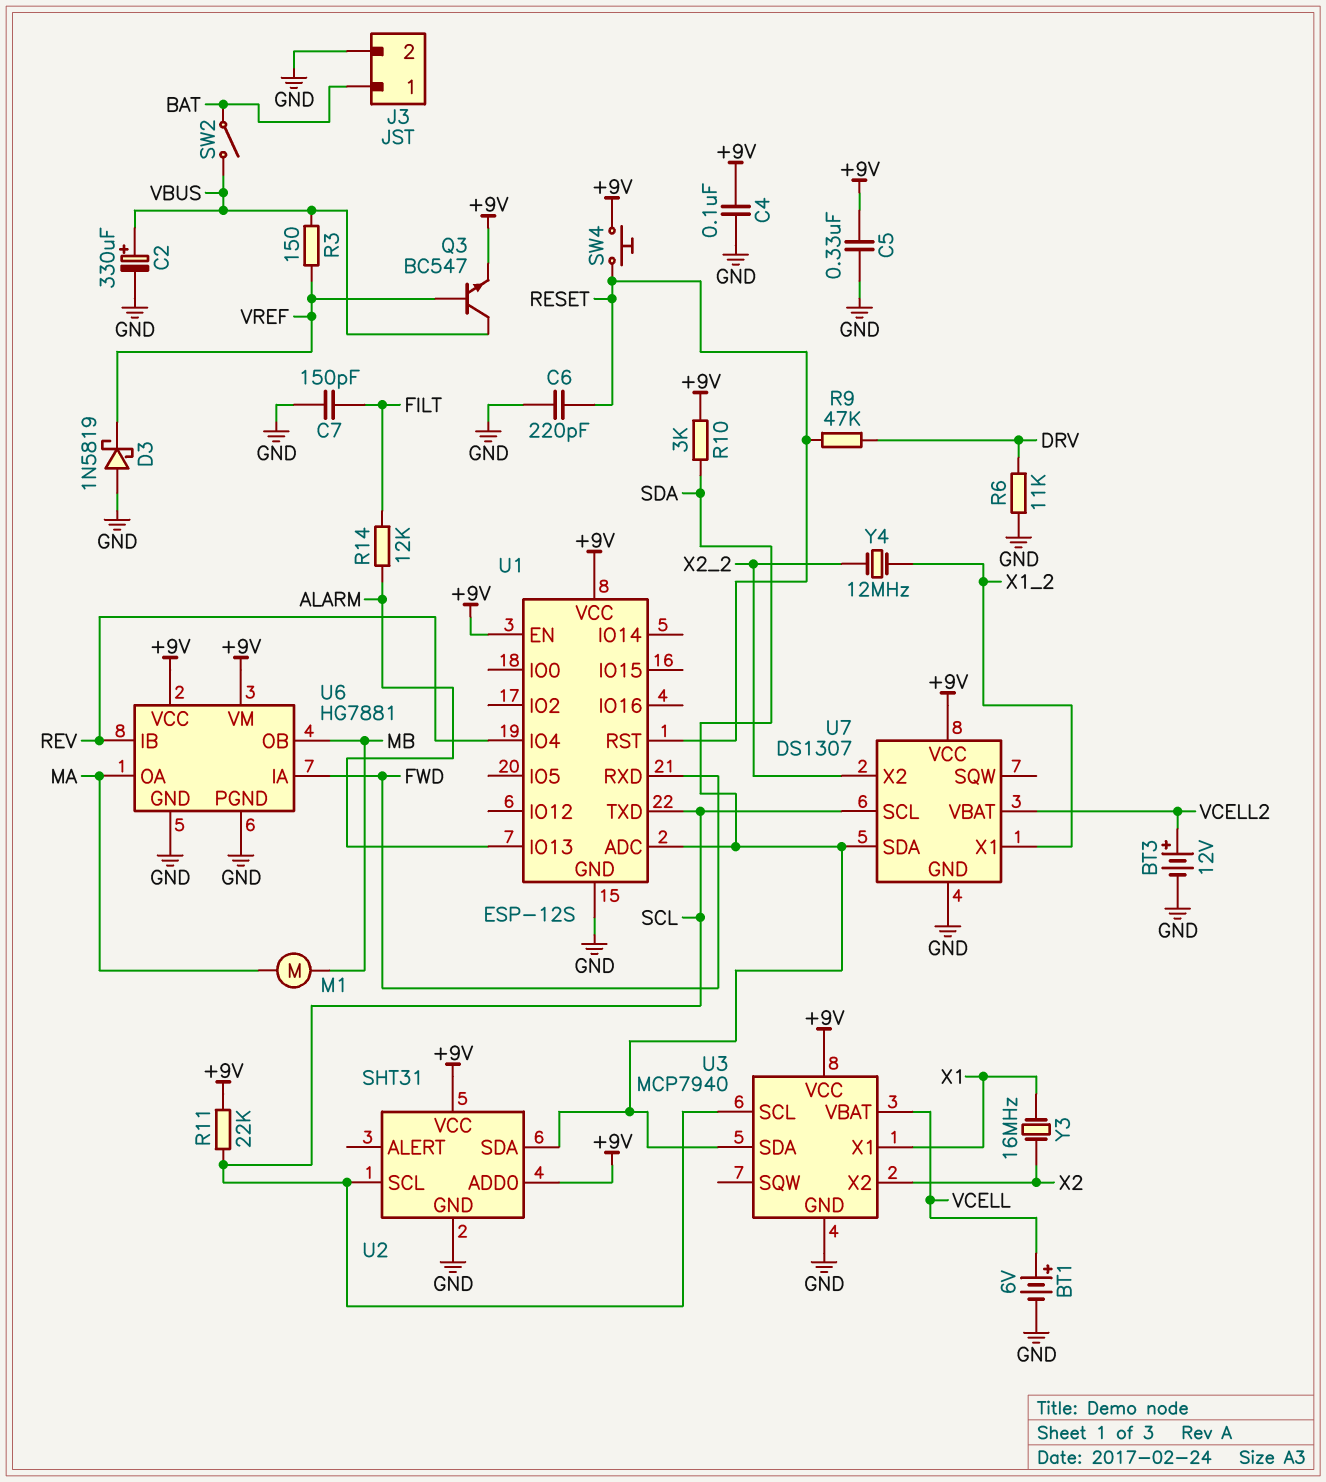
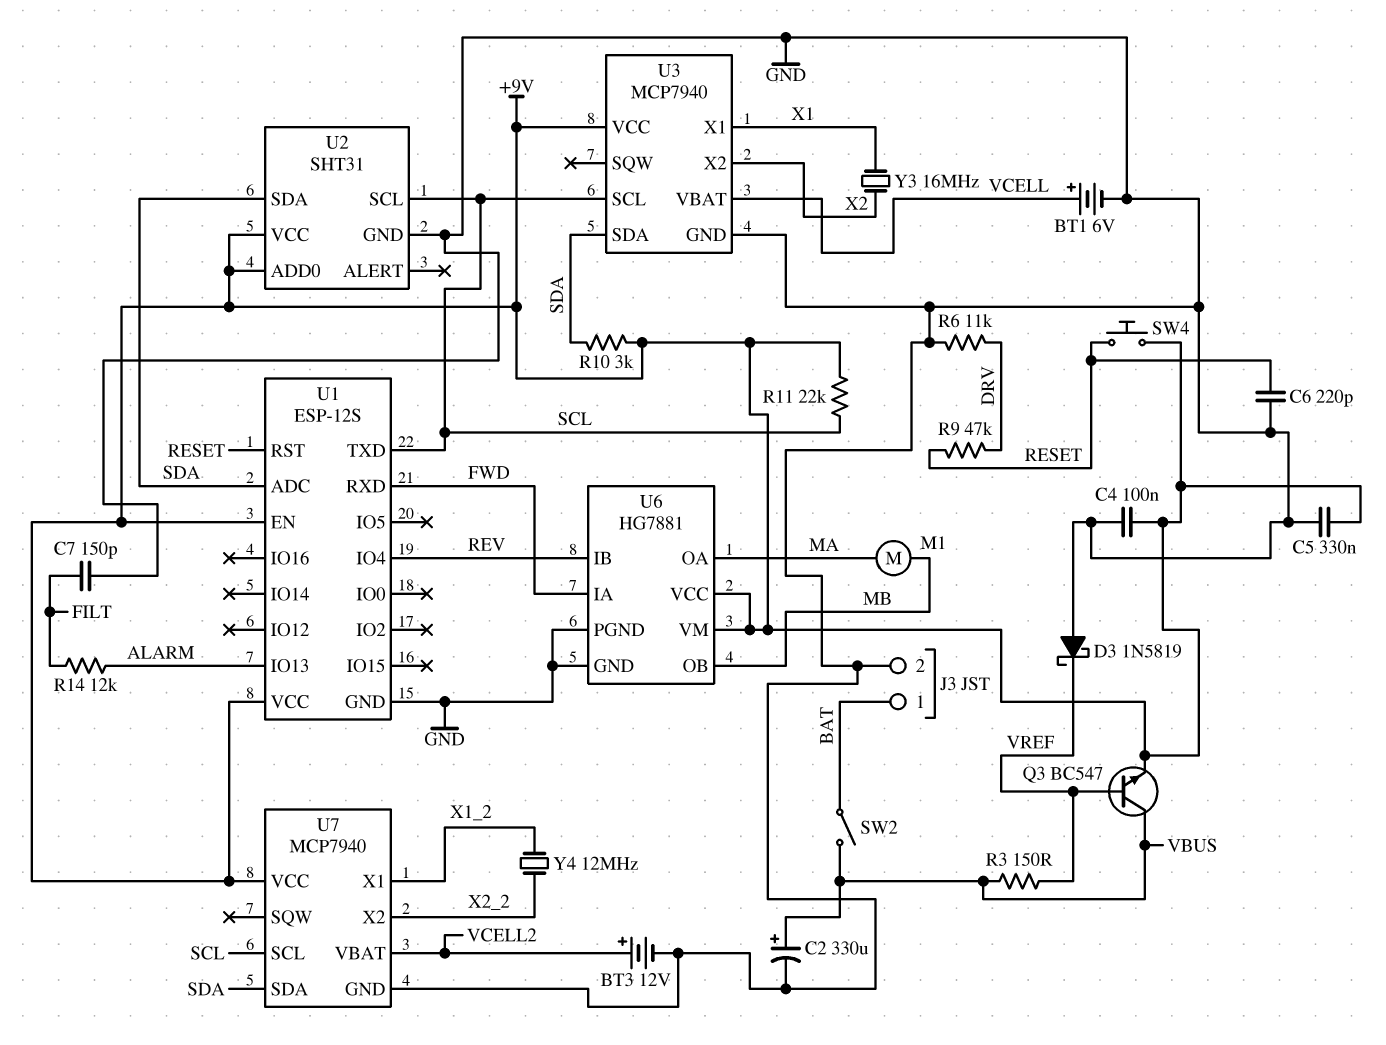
U7: DS1307 -> MCP7940

